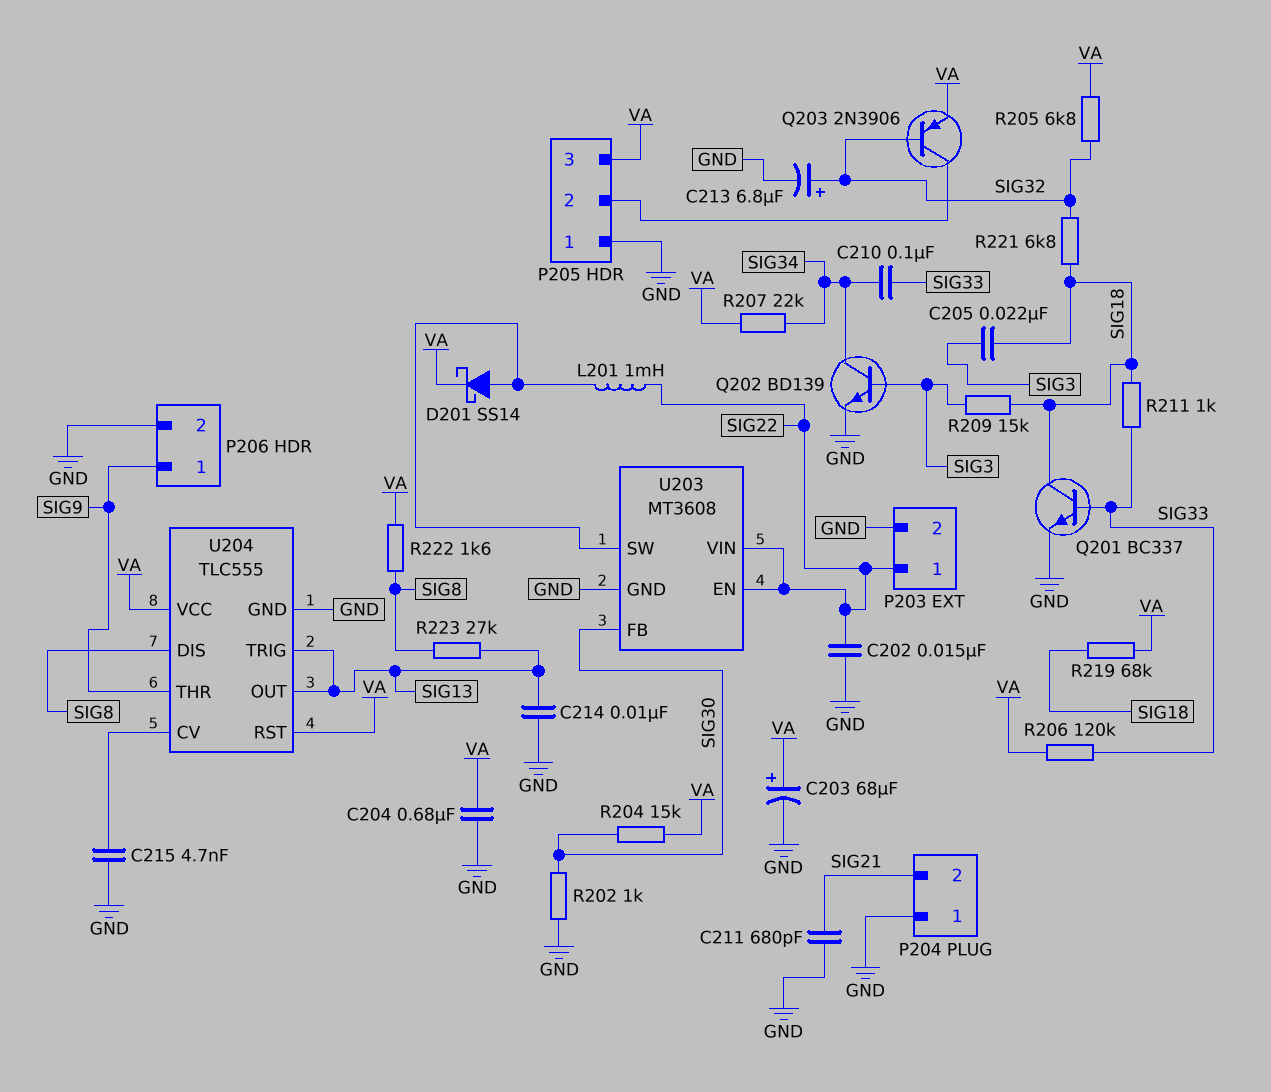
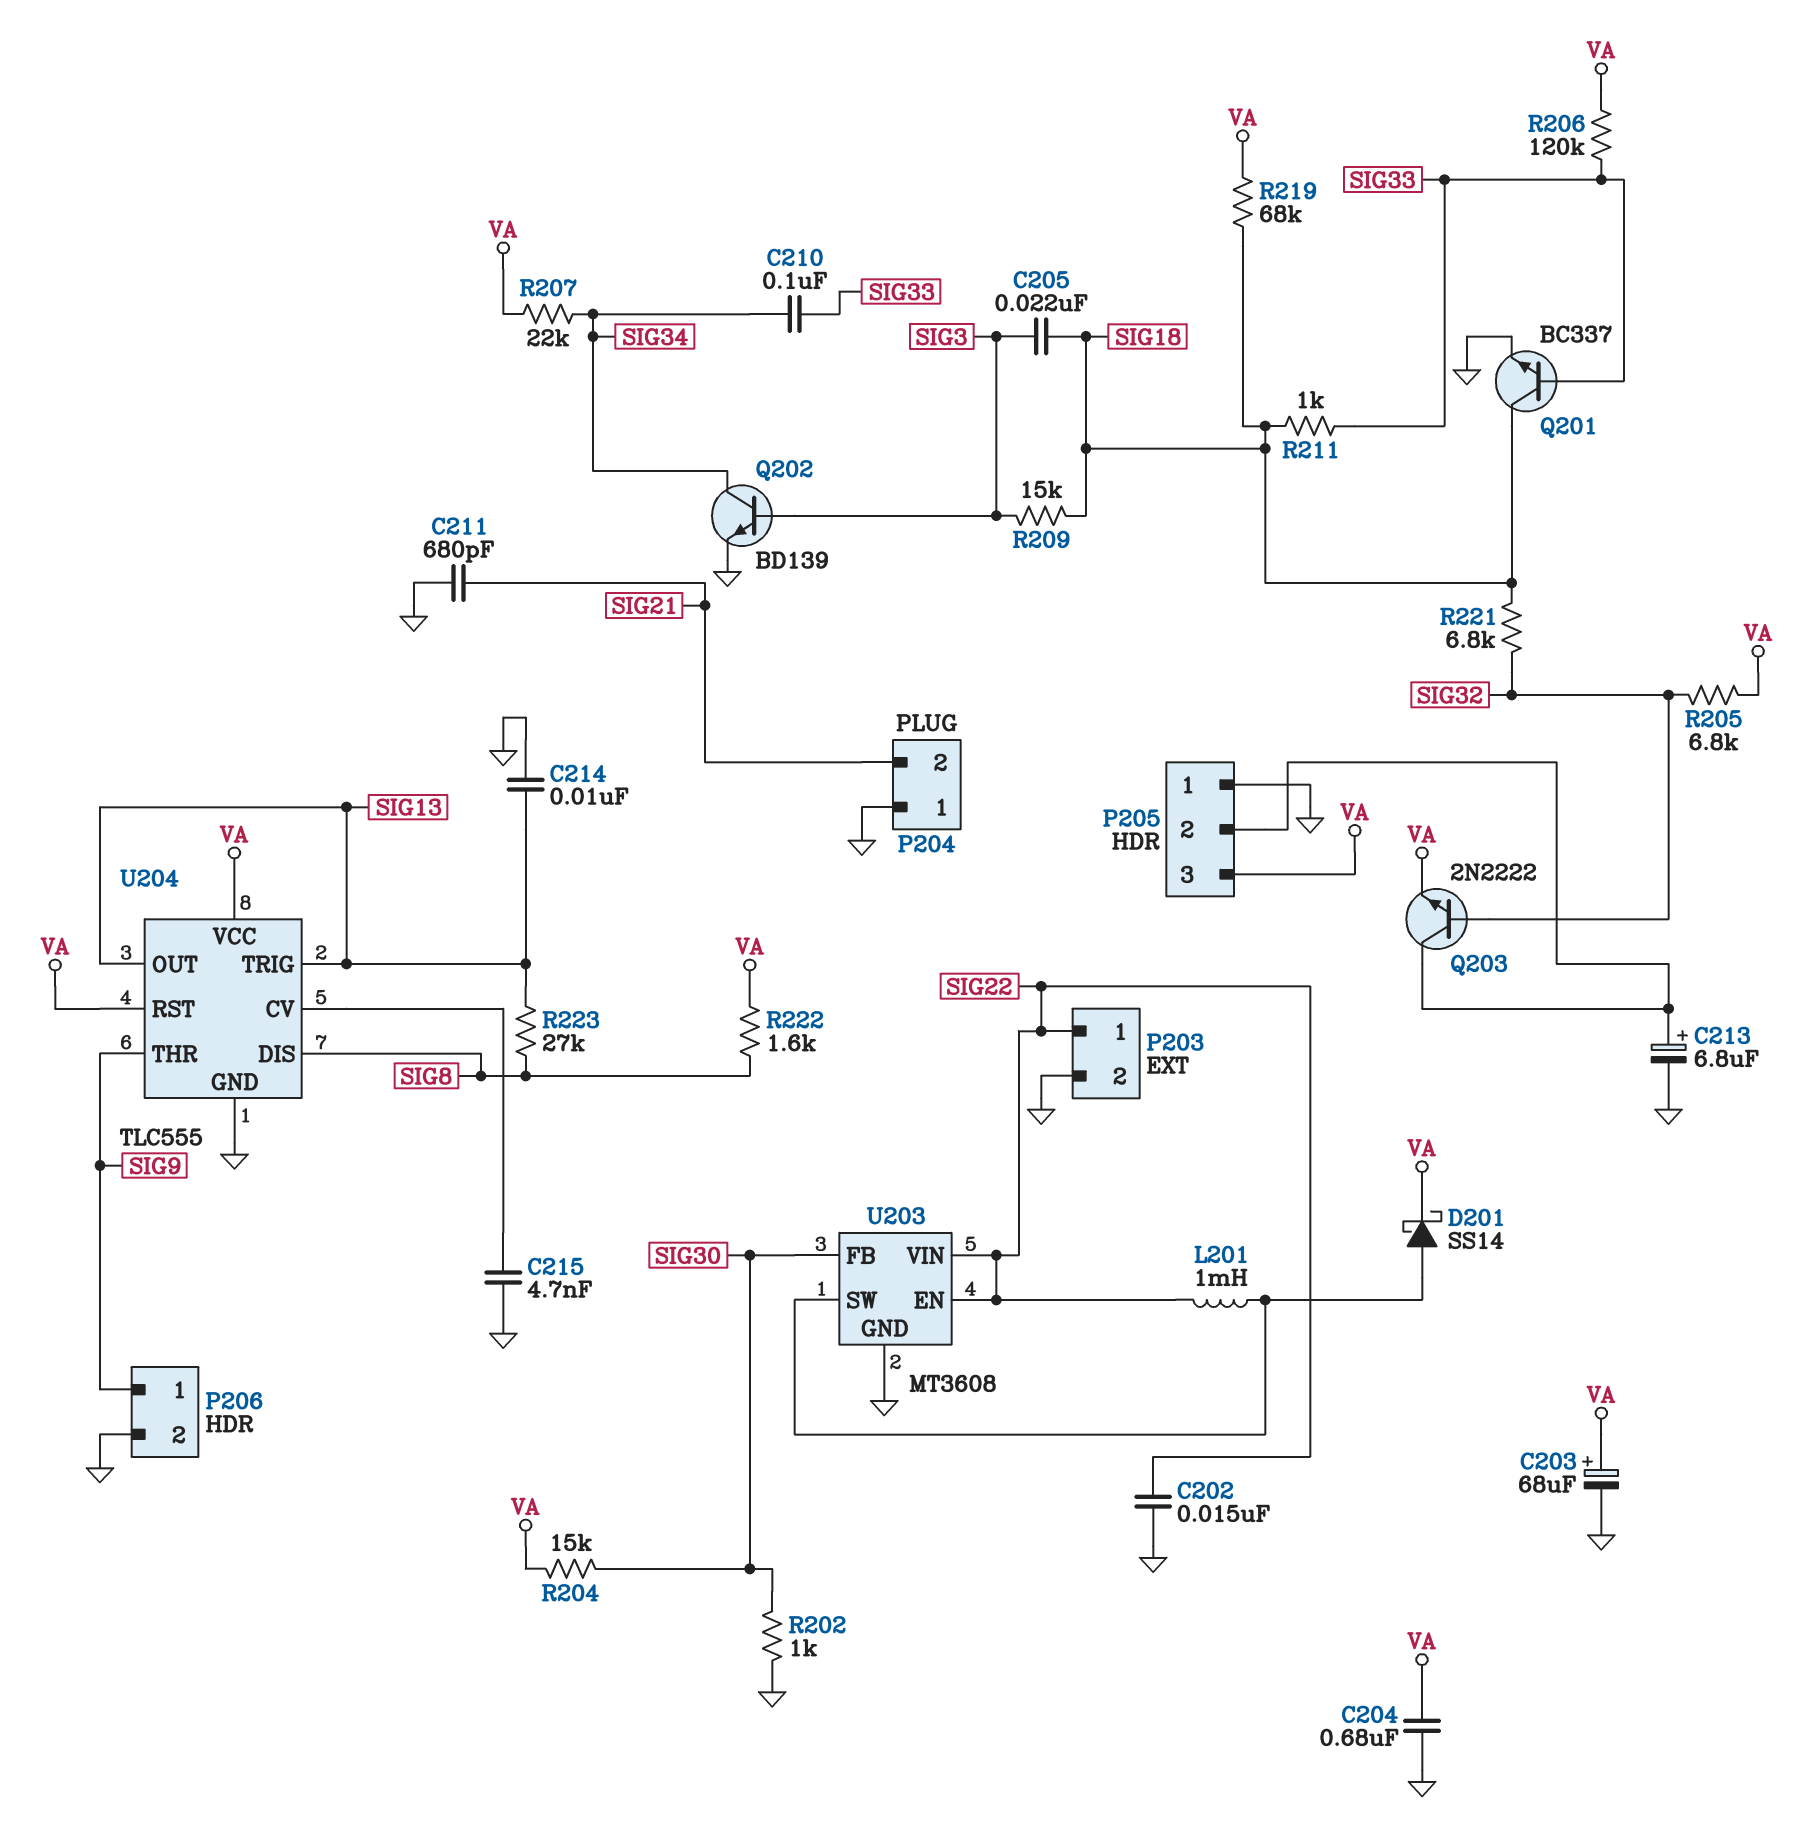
C213: 6.8uF (plus SIG32, minus GND) -> 6.8uF (plus P205/2, minus GND)
Q203: PNP 2N3906 (B SIG32, C P205/2, E VA) -> NPN 2N2222 (B SIG32, C P205/2, E VA)

